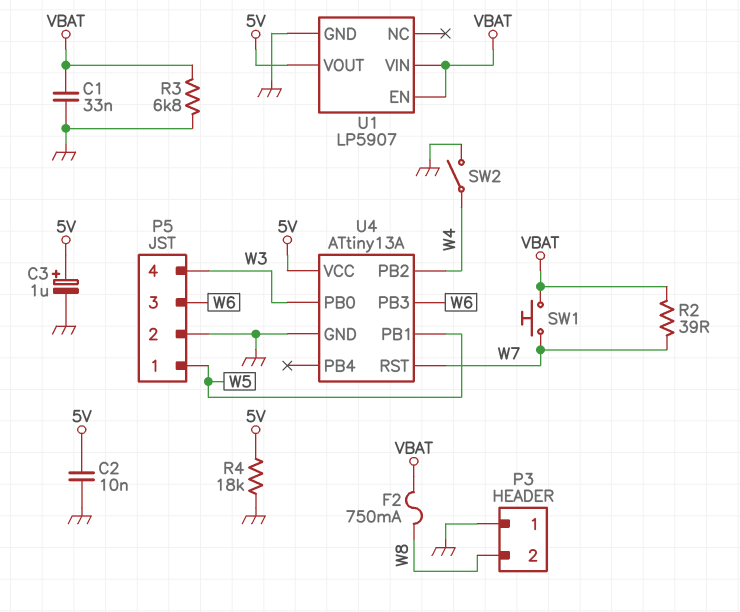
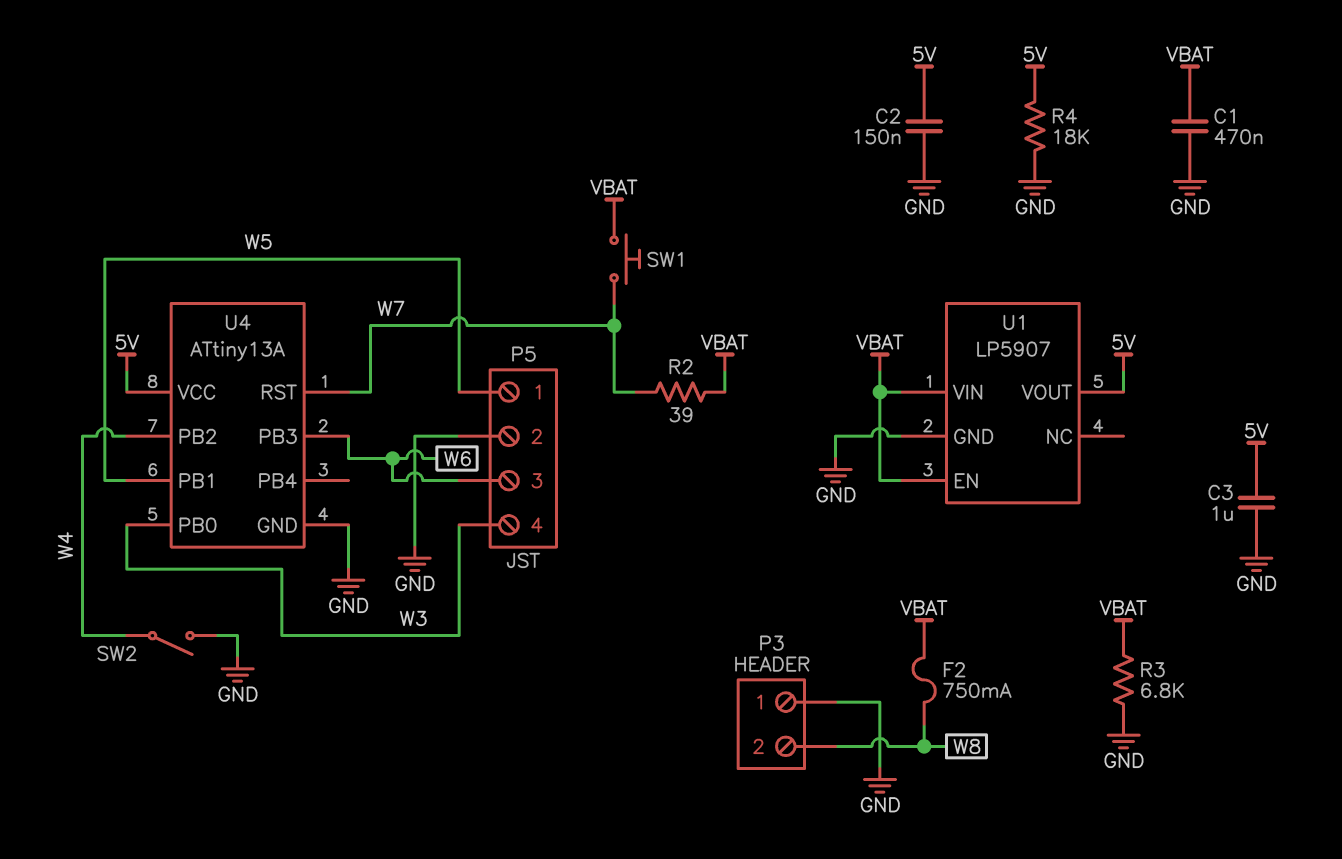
C1: 33nF (GND, VBAT) -> 470nF (GND, VBAT)
C2: 10nF (5V, GND) -> 150nF (5V, GND)
C3: 1uF (plus 5V, minus GND) -> 1uF (5V, GND)

